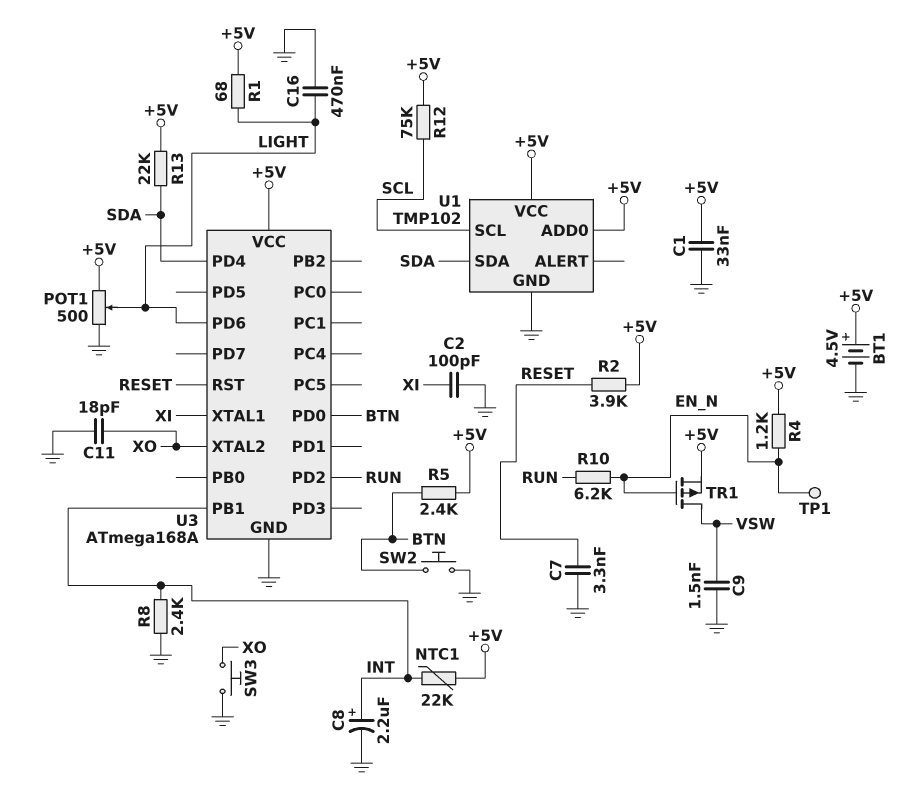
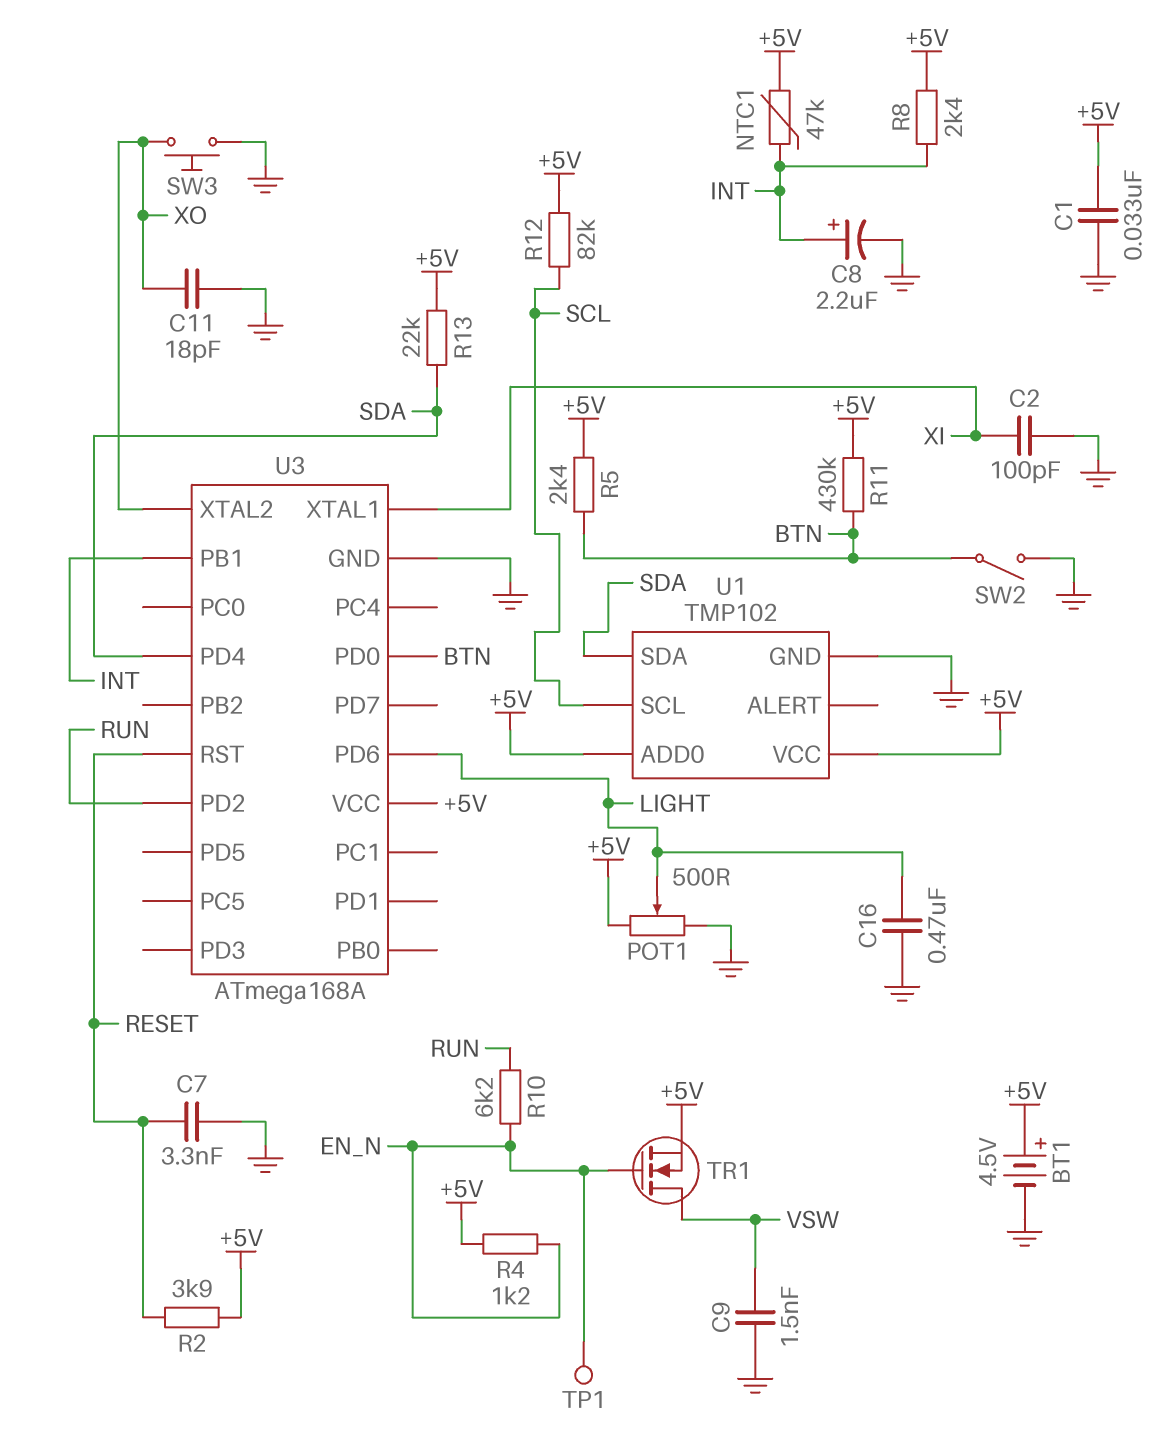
NTC1: 22k (+5V, INT) -> 47k (+5V, INT)
R1: 68 (+5V, LIGHT) -> none
R8: 2.4k (GND, INT) -> 2.4k (+5V, INT)
R11: none -> 430k (+5V, BTN)
R12: 75k (+5V, SCL) -> 82k (+5V, SCL)
SW2: button (BTN, GND) -> switch (BTN, GND)
TR1: PMOS (G EN_N, D VSW, S +5V) -> NMOS (G EN_N, D VSW, S +5V)

